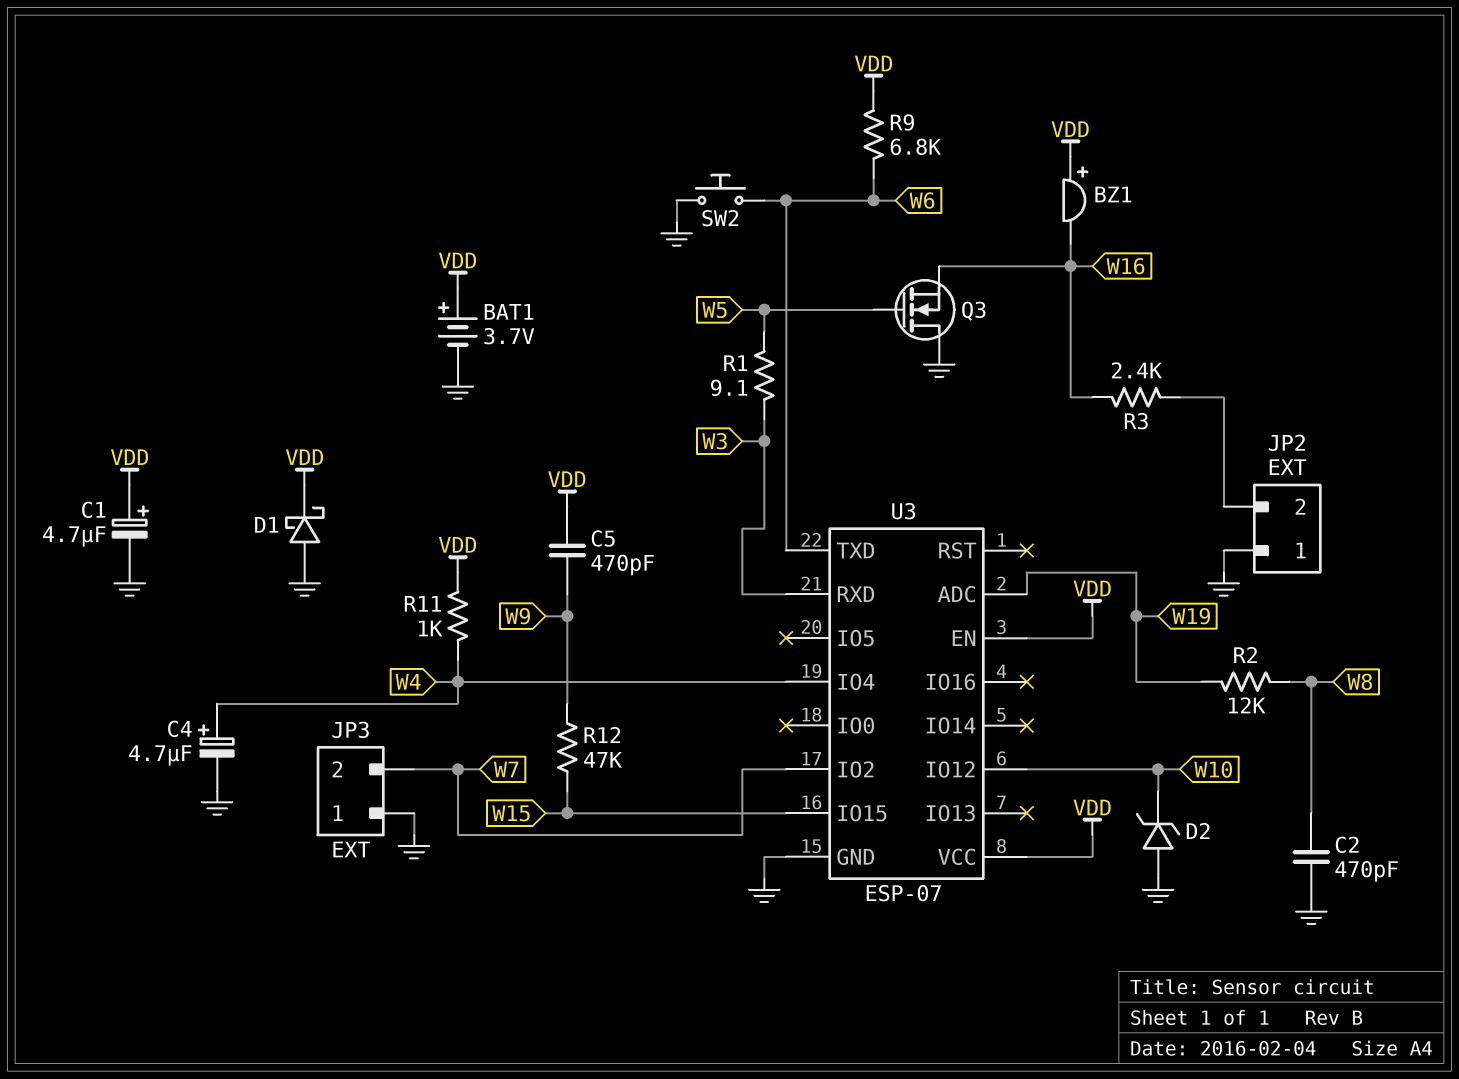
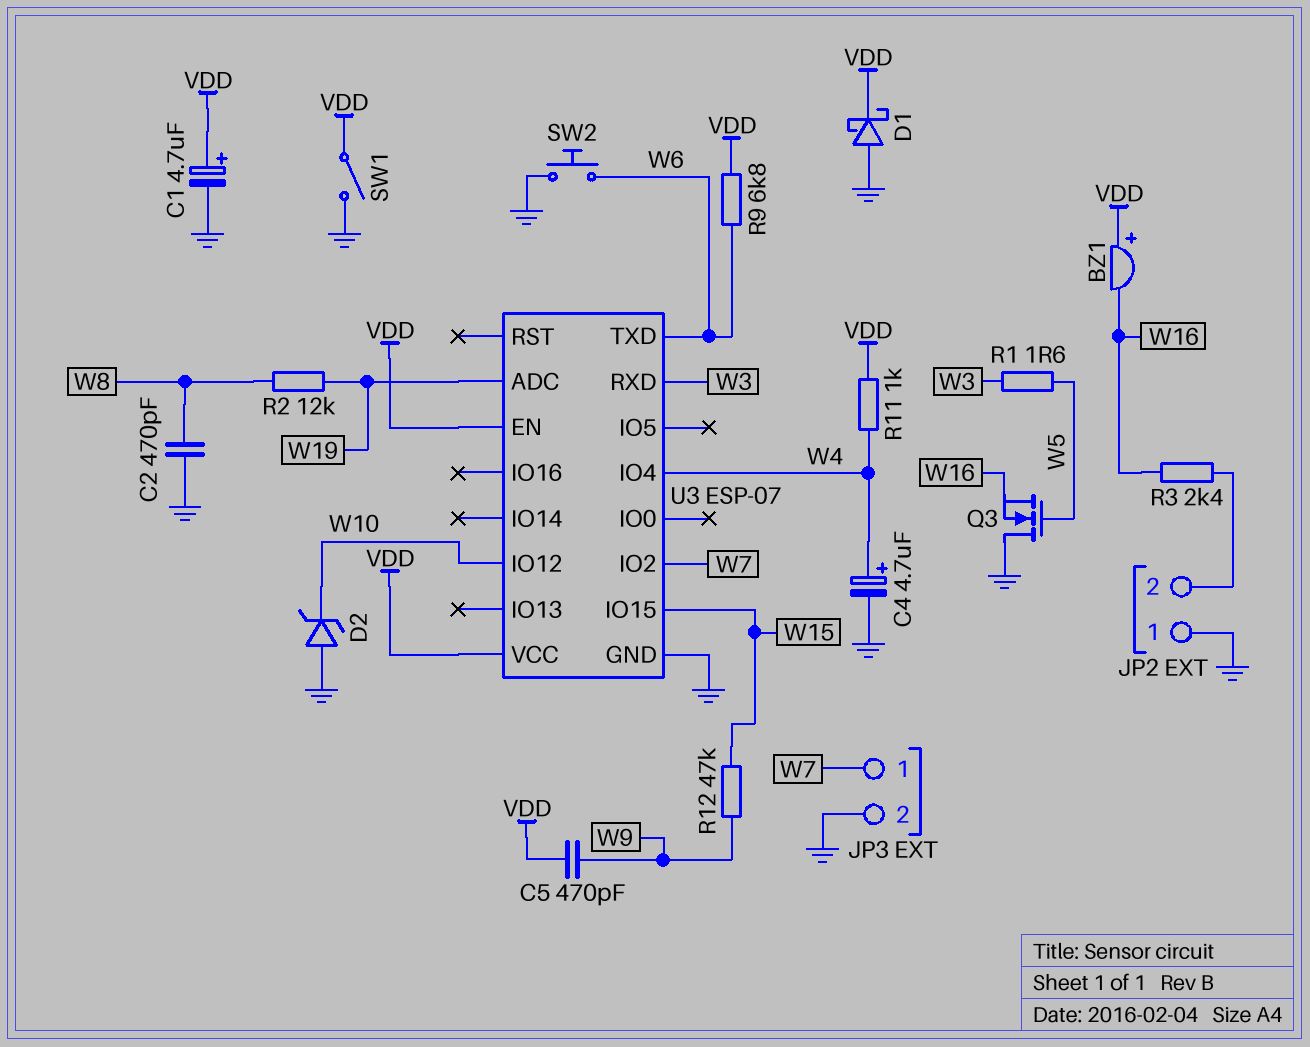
BAT1: 3.7V (plus VDD, minus GND) -> none
JP3 pin 1: GND -> W7
JP3 pin 2: W7 -> GND
R1: 9.1 (W3, W5) -> 1.6 (W3, W5)
SW1: none -> switch (GND, VDD)

